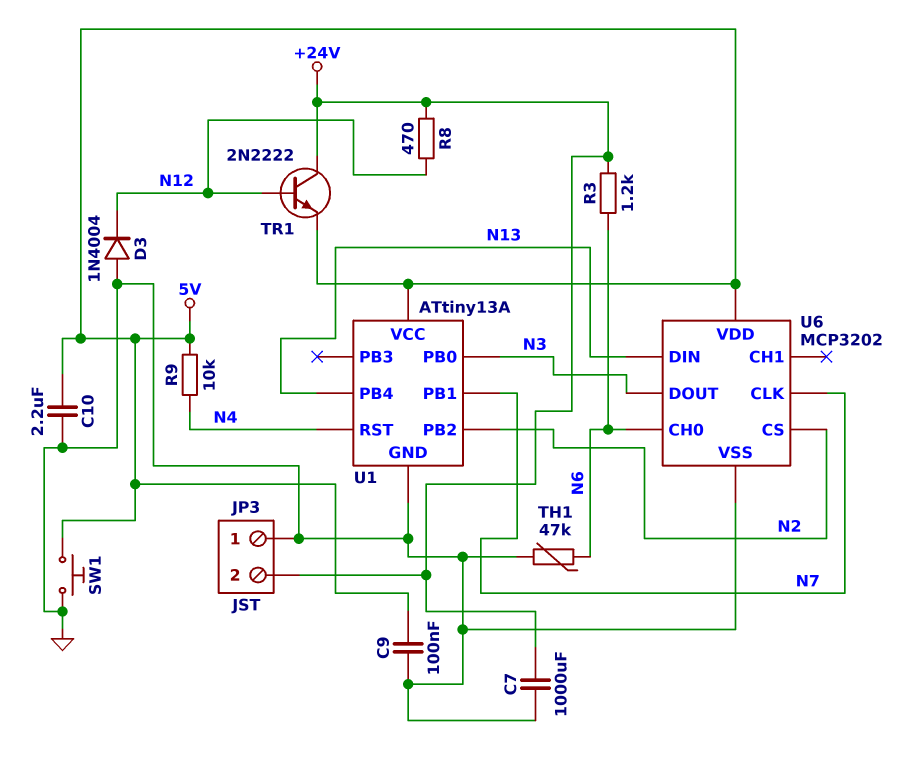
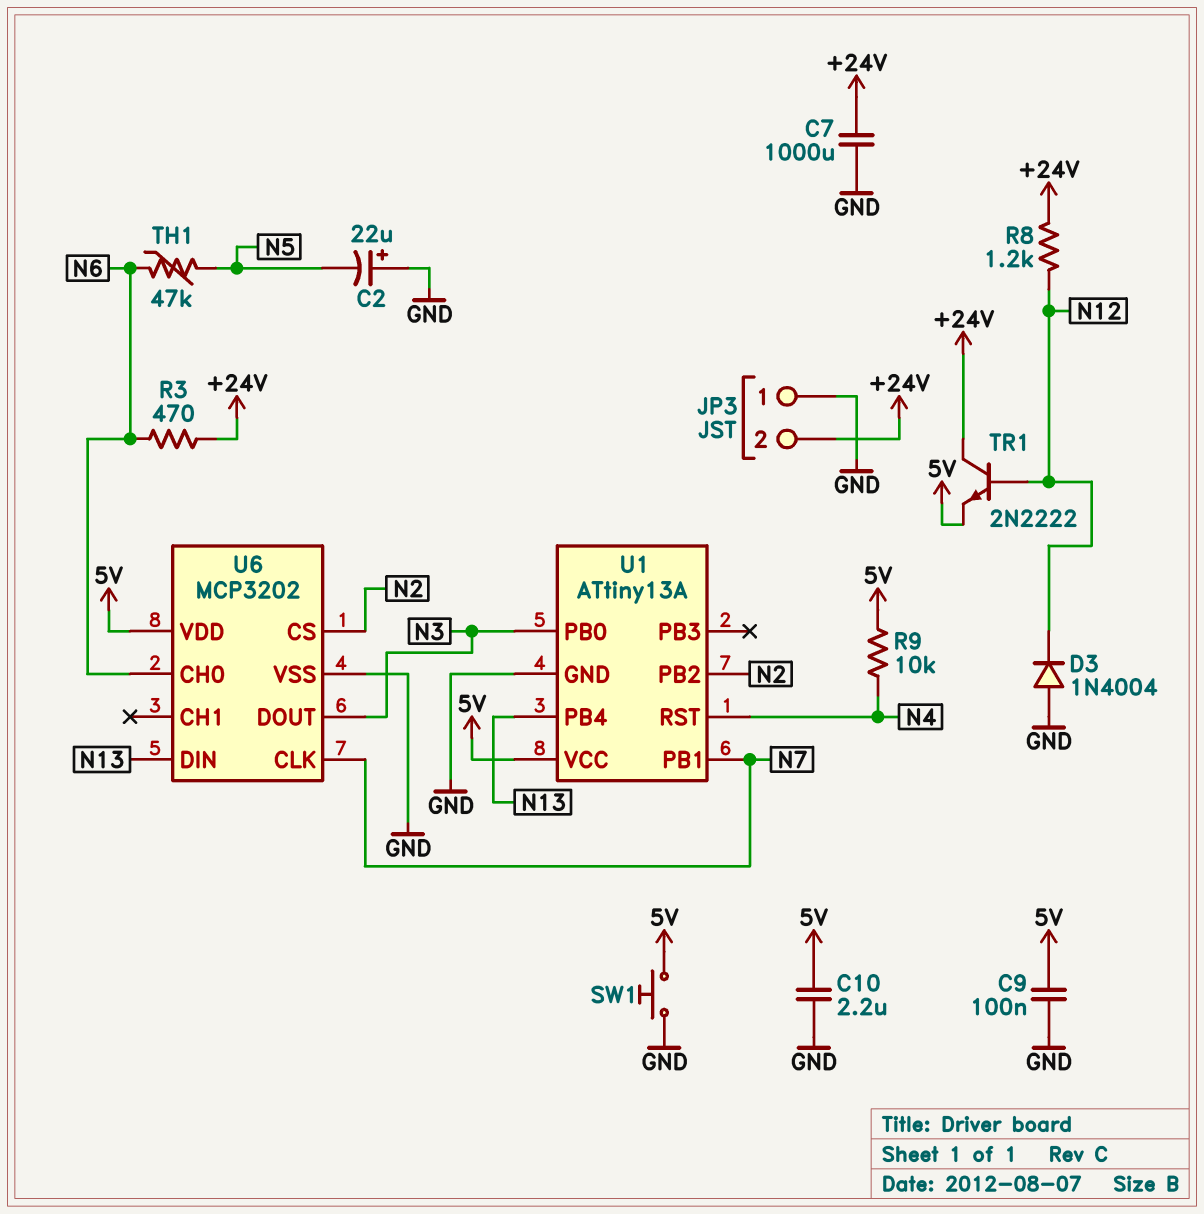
C2: none -> 22uF (plus GND, minus N5)
R3: 1.2k (+24V, N6) -> 470 (+24V, N6)
R8: 470 (+24V, N12) -> 1.2k (+24V, N12)
TH1: 47k (GND, N6) -> 47k (N5, N6)

